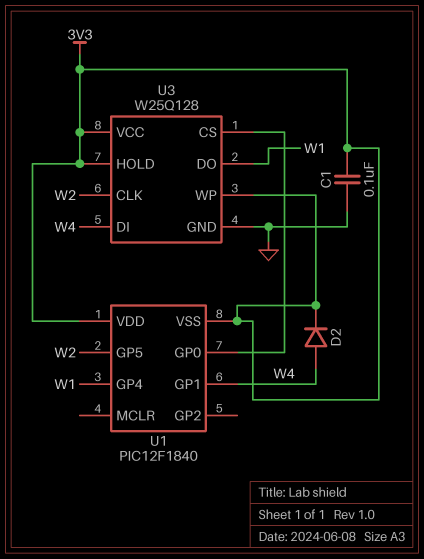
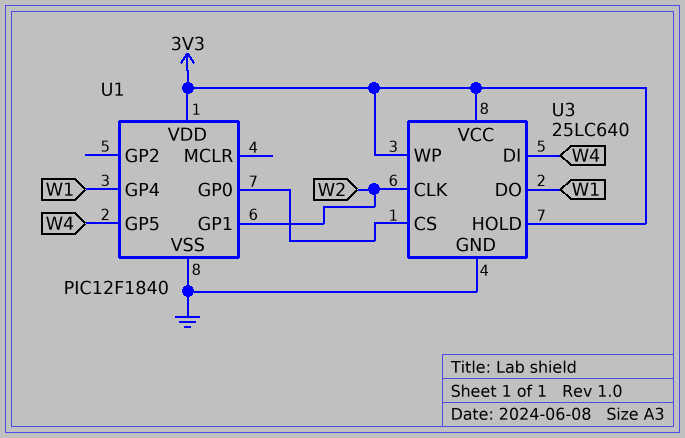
C1: 100nF (3V3, GND) -> none
D2: diode (A W4, K 3V3) -> none
U1 pin GP1: W4 -> W2
U1 pin GP5: W2 -> W4
U1 pin VSS: 3V3 -> GND
U3: W25Q128 -> 25LC640

